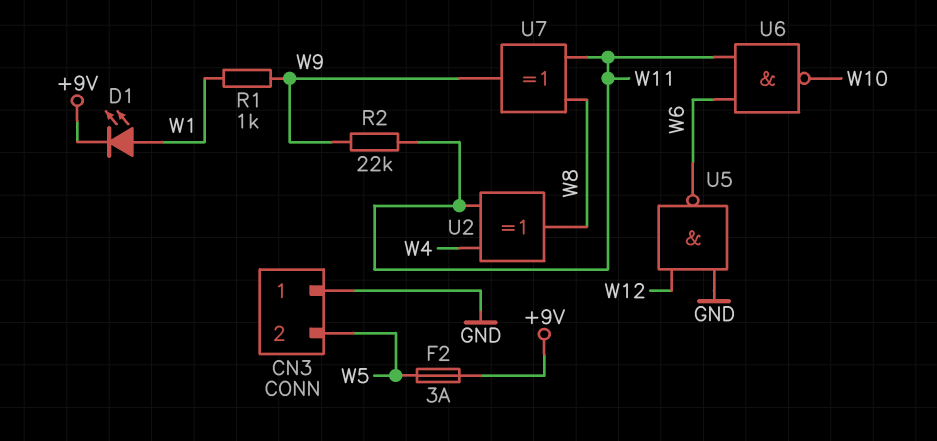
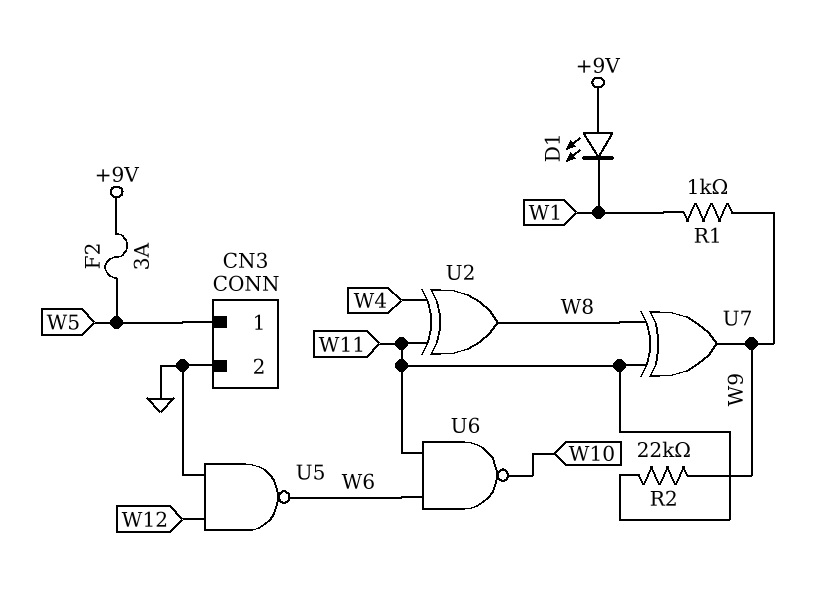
CN3 pin 1: GND -> W5
CN3 pin 2: W5 -> GND
D1: LED (A W1, K +9V) -> LED (A +9V, K W1)

